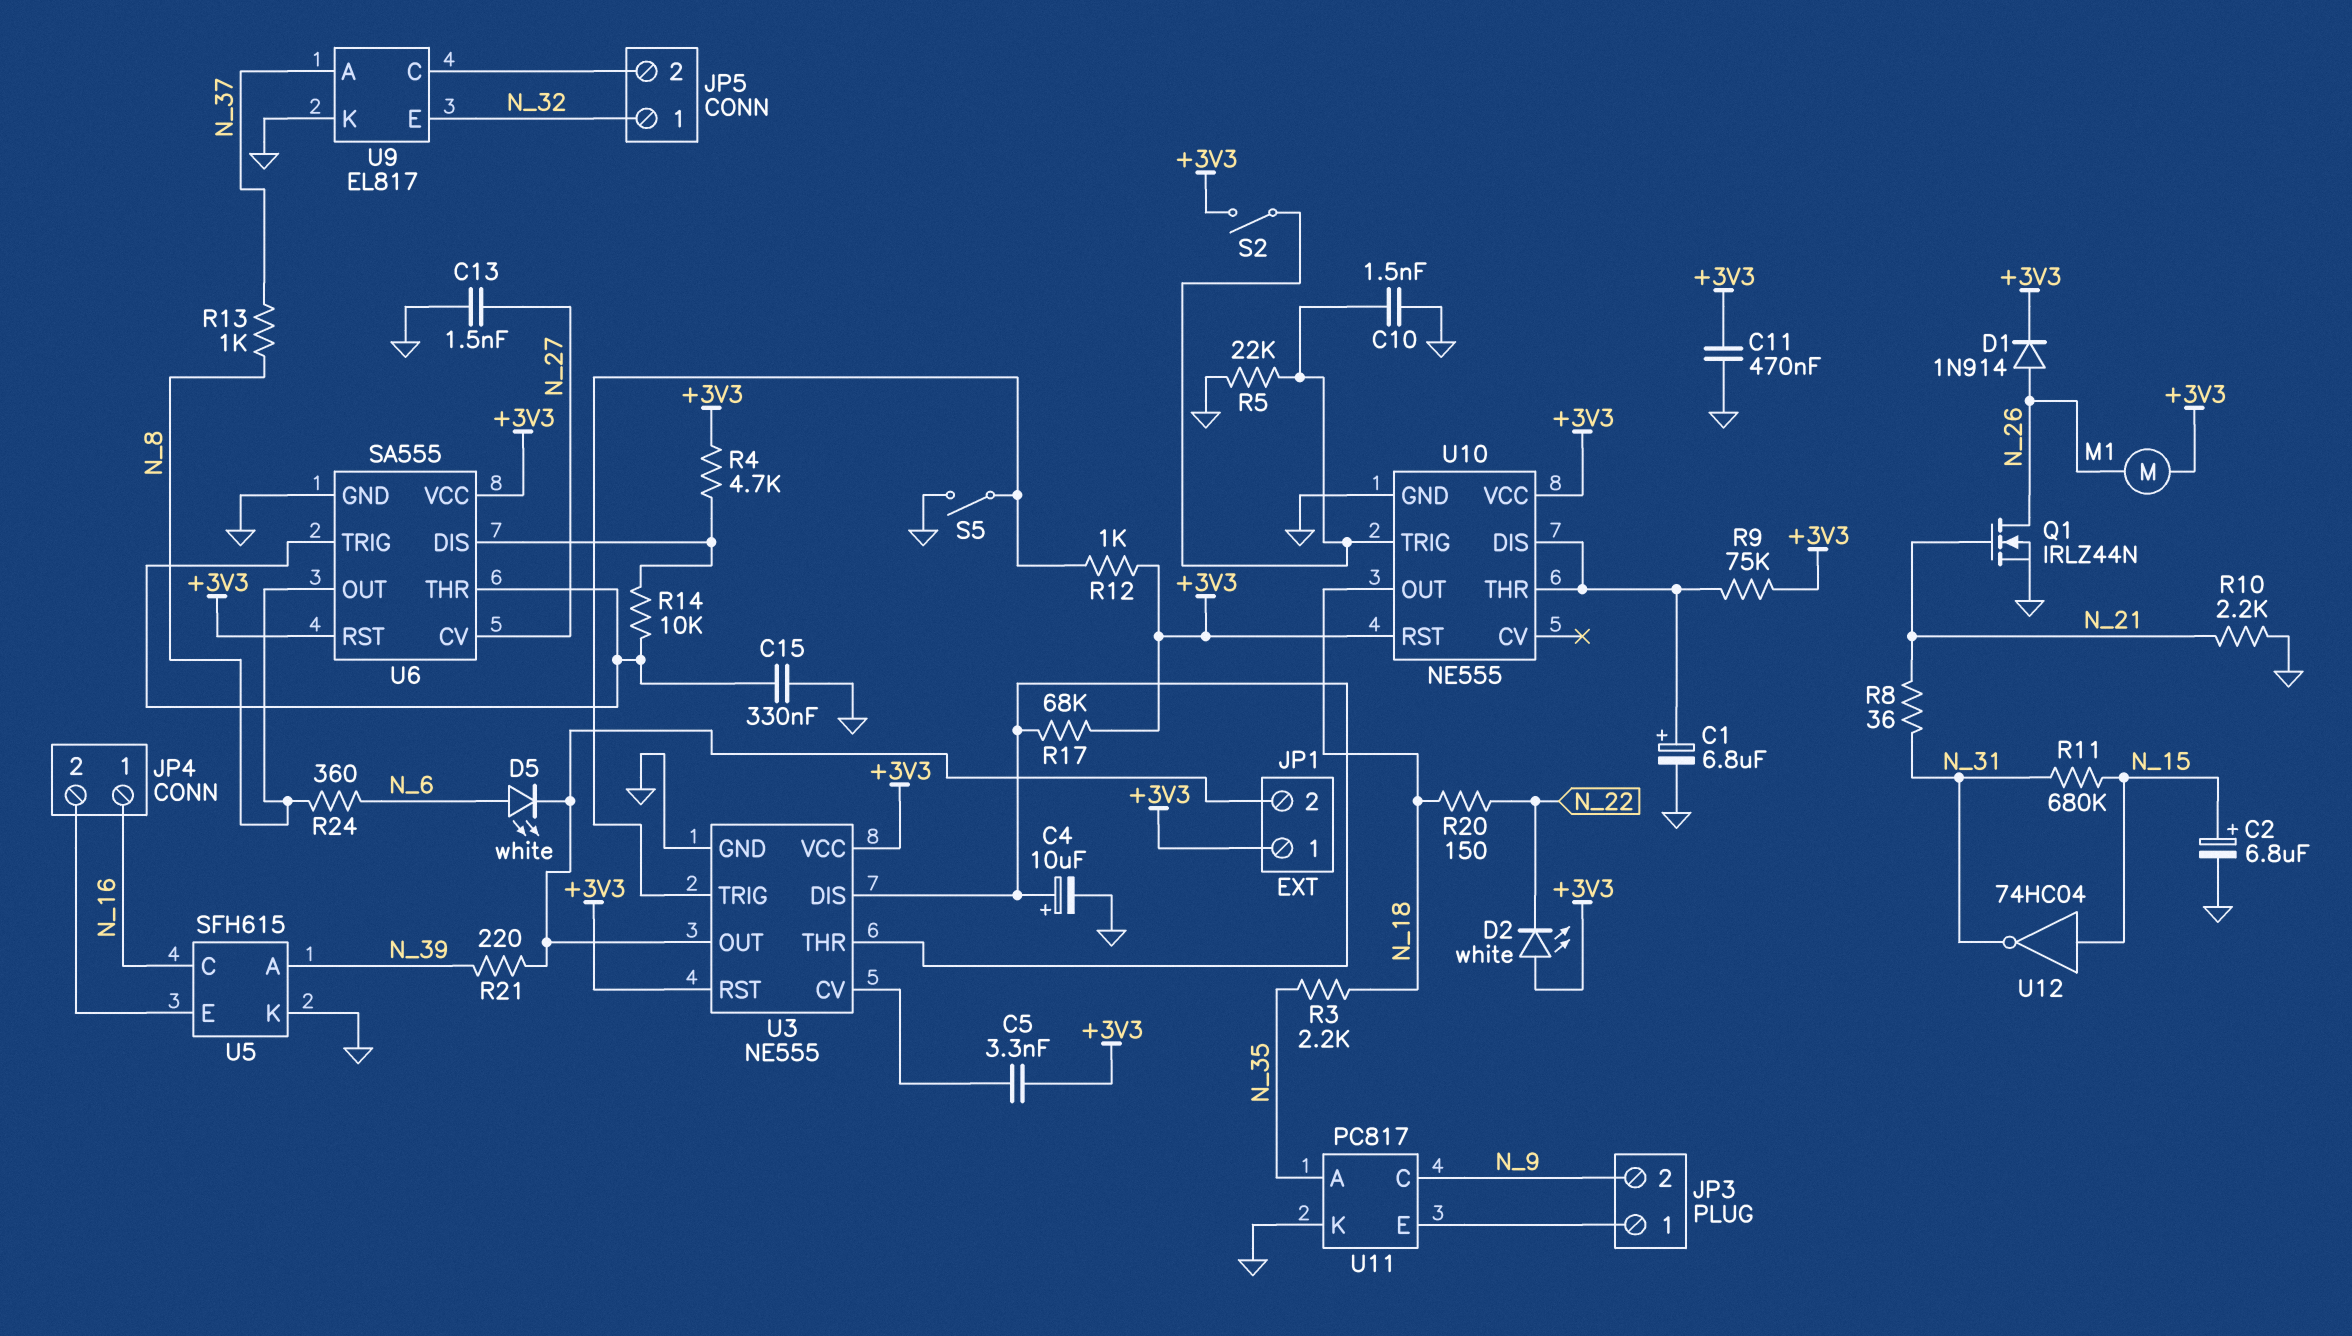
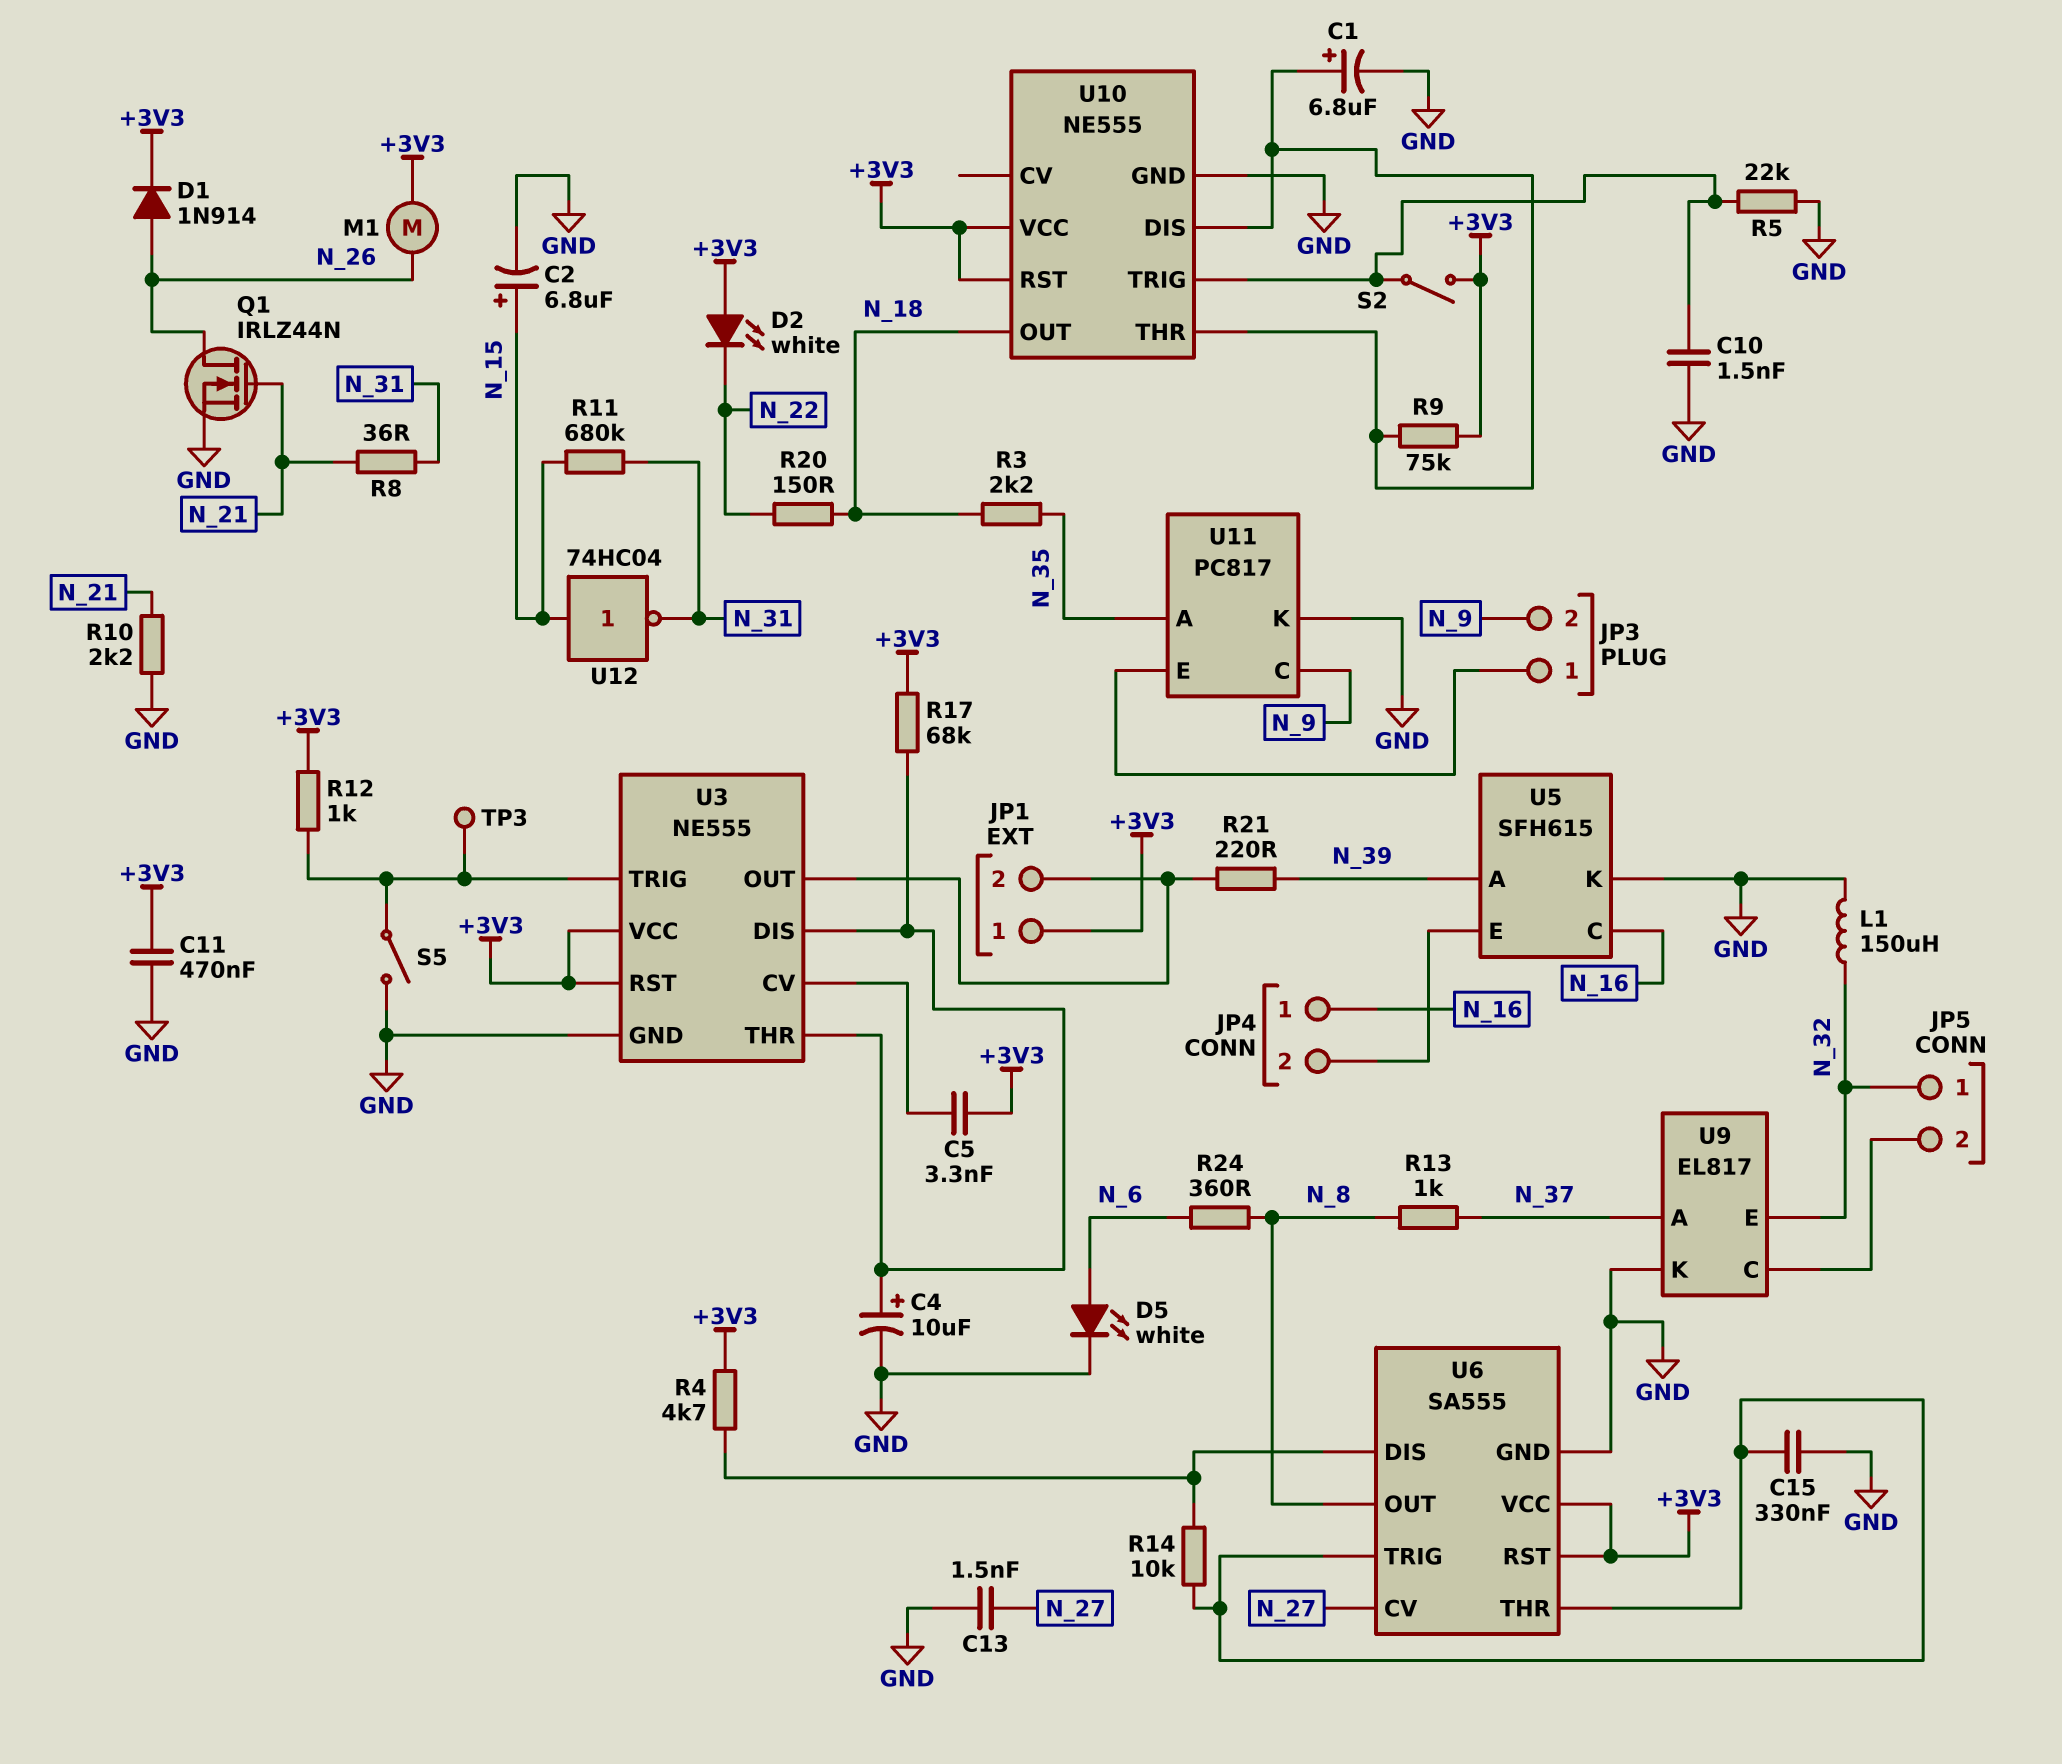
D5: LED white (A N_6, K JP1/2) -> LED white (A N_6, K GND)
L1: none -> 150uH (GND, N_32)
TP3: none -> test point (U3/TRIG)

